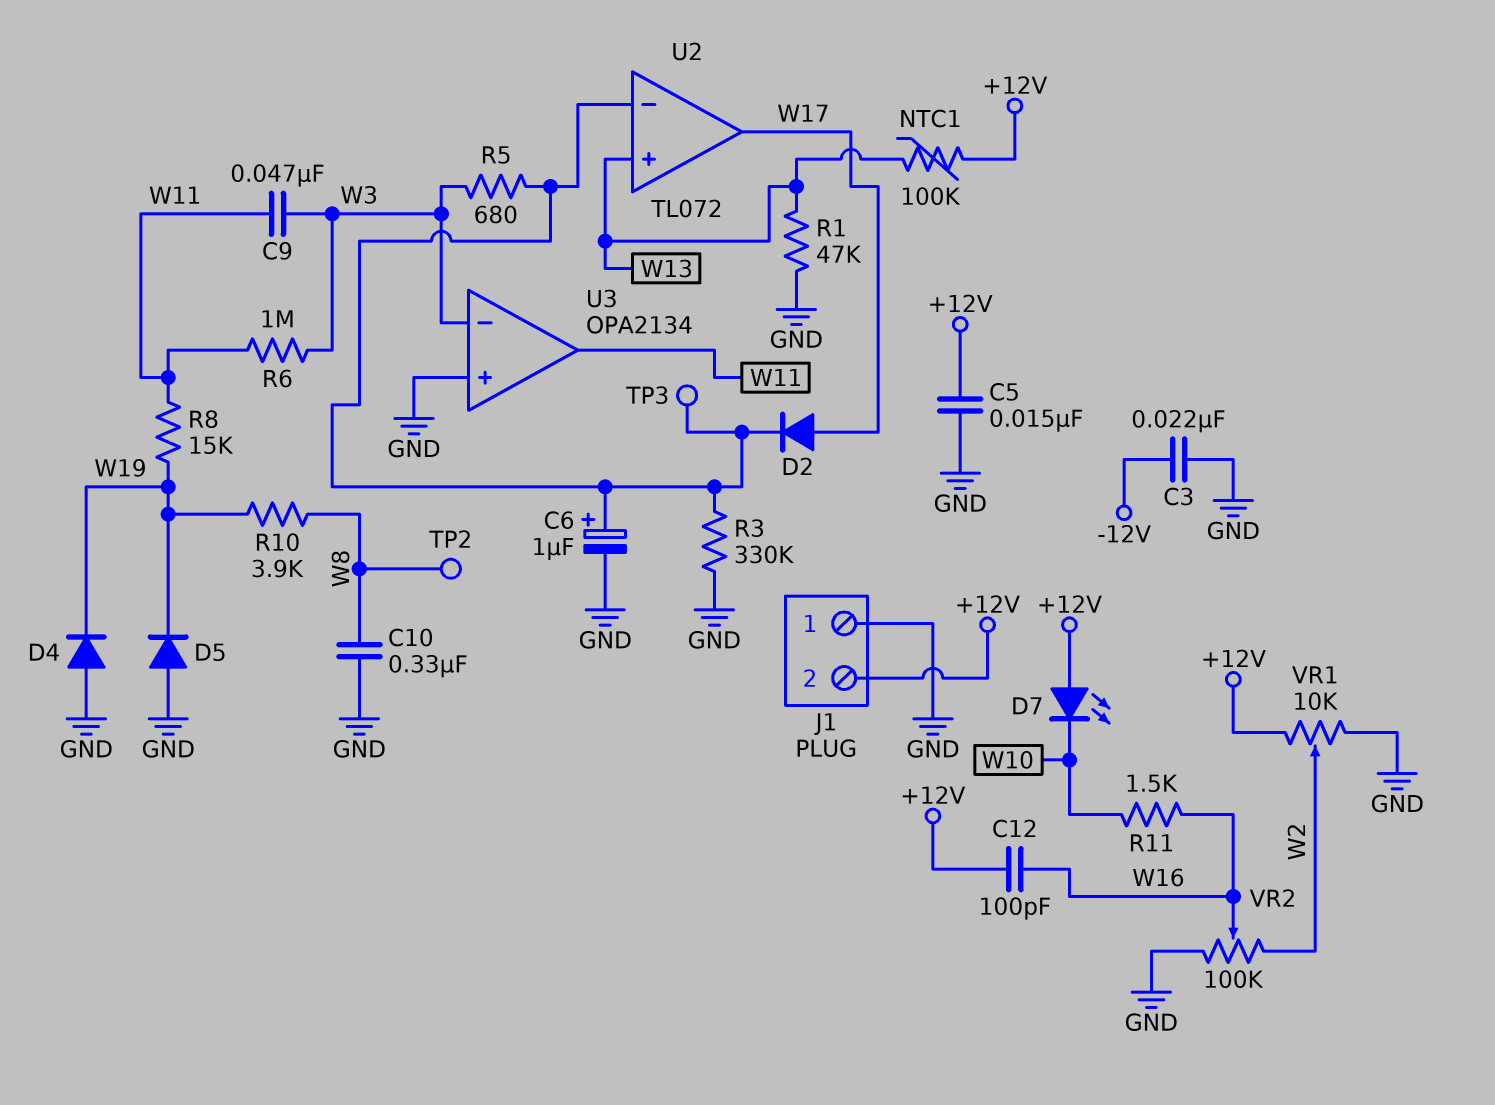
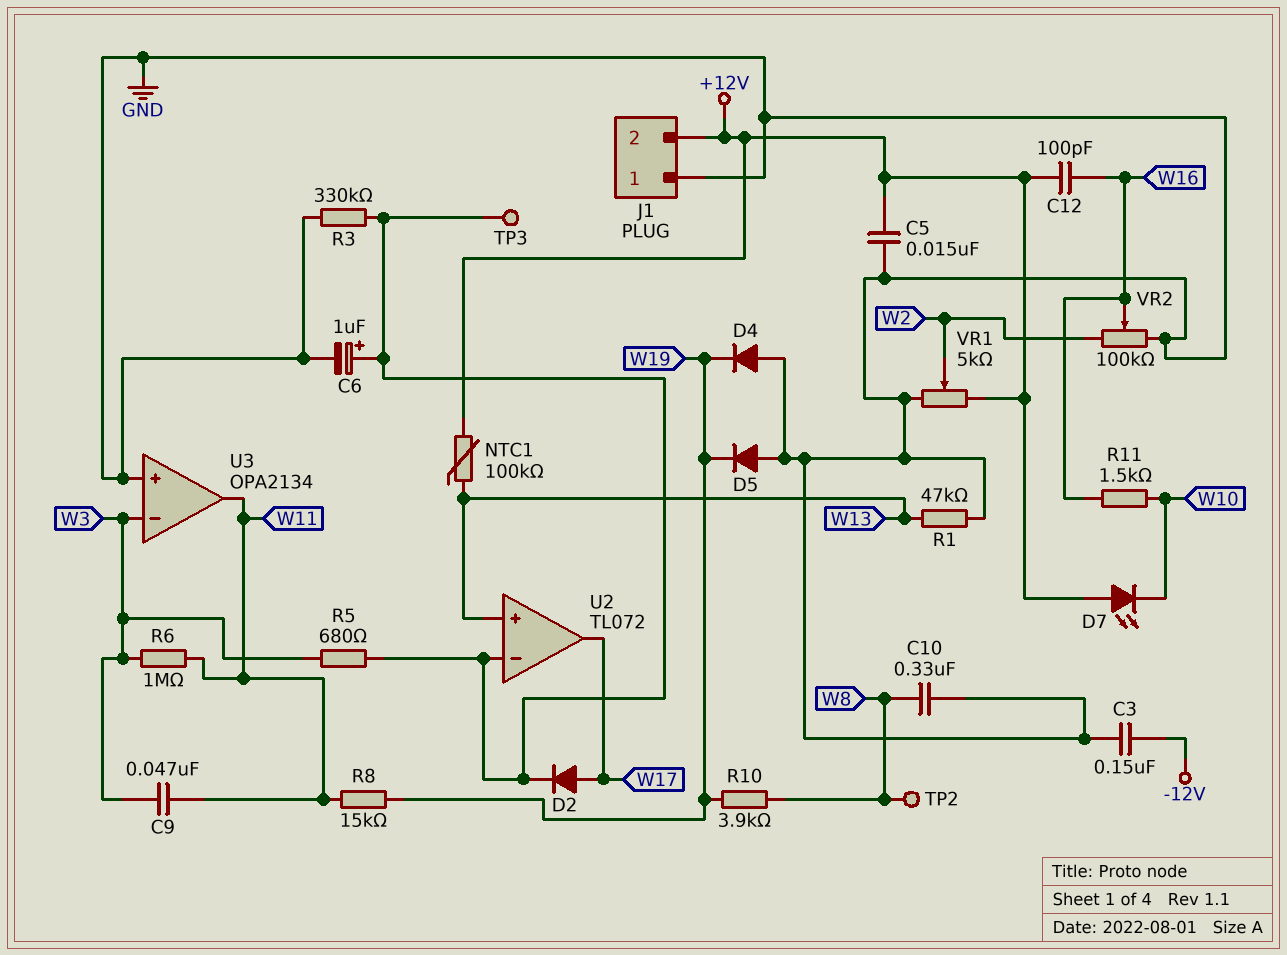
C3: 22nF (-12V, GND) -> 150nF (-12V, GND)
VR1: 10k (+12V, GND, wiper W2) -> 5k (+12V, GND, wiper W2)

